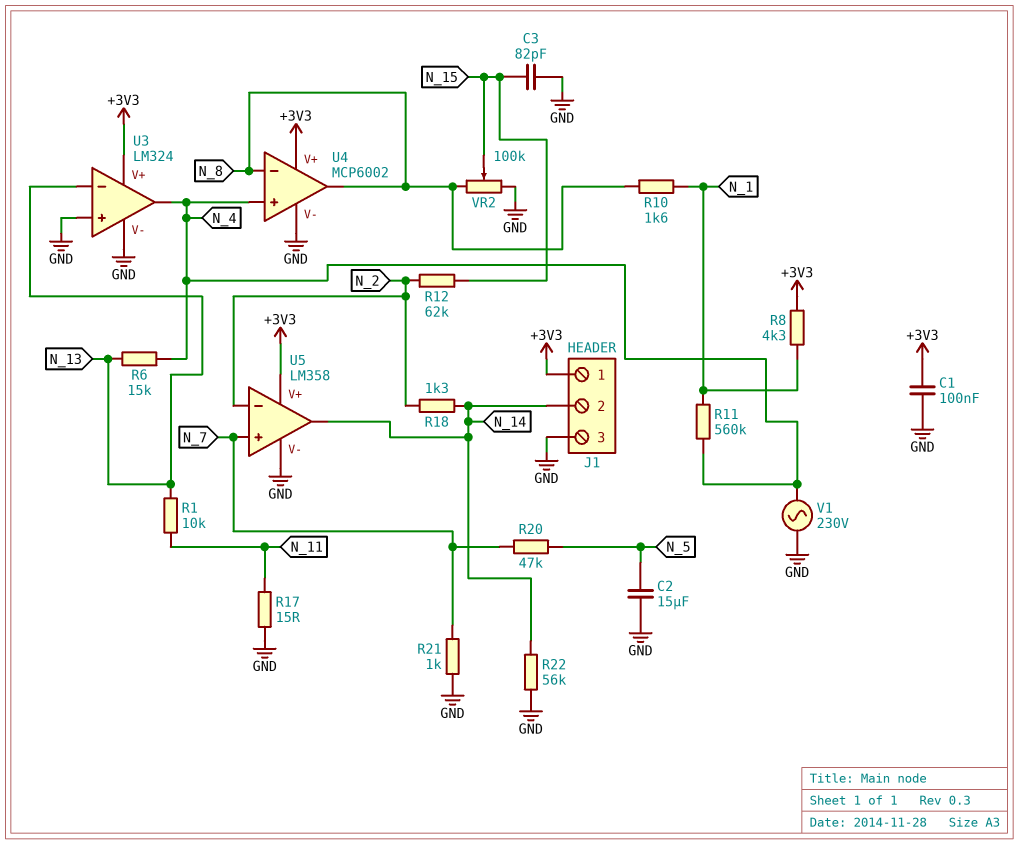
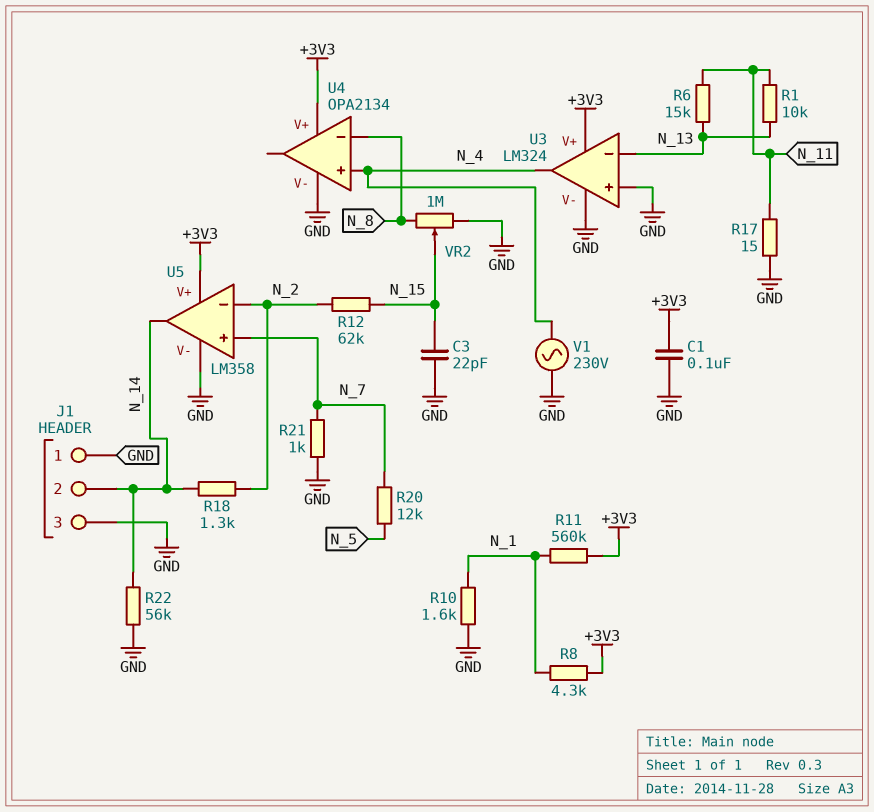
C2: 15uF (GND, N_5) -> none
C3: 82pF (GND, N_15) -> 22pF (GND, N_15)
J1 pin 1: +3V3 -> GND
R6: 15k (N_4, N_13) -> 15k (N_11, N_13)
R10: 1.6k (N_1, N_8) -> 1.6k (GND, N_1)
R11: 560k (N_1, N_4) -> 560k (+3V3, N_1)
R20: 47k (N_5, N_7) -> 12k (N_5, N_7)
U4: MCP6002 -> OPA2134
U4 pin out: N_8 -> none
VR2: 100k (GND, N_8, wiper N_15) -> 1M (GND, N_8, wiper N_15)

